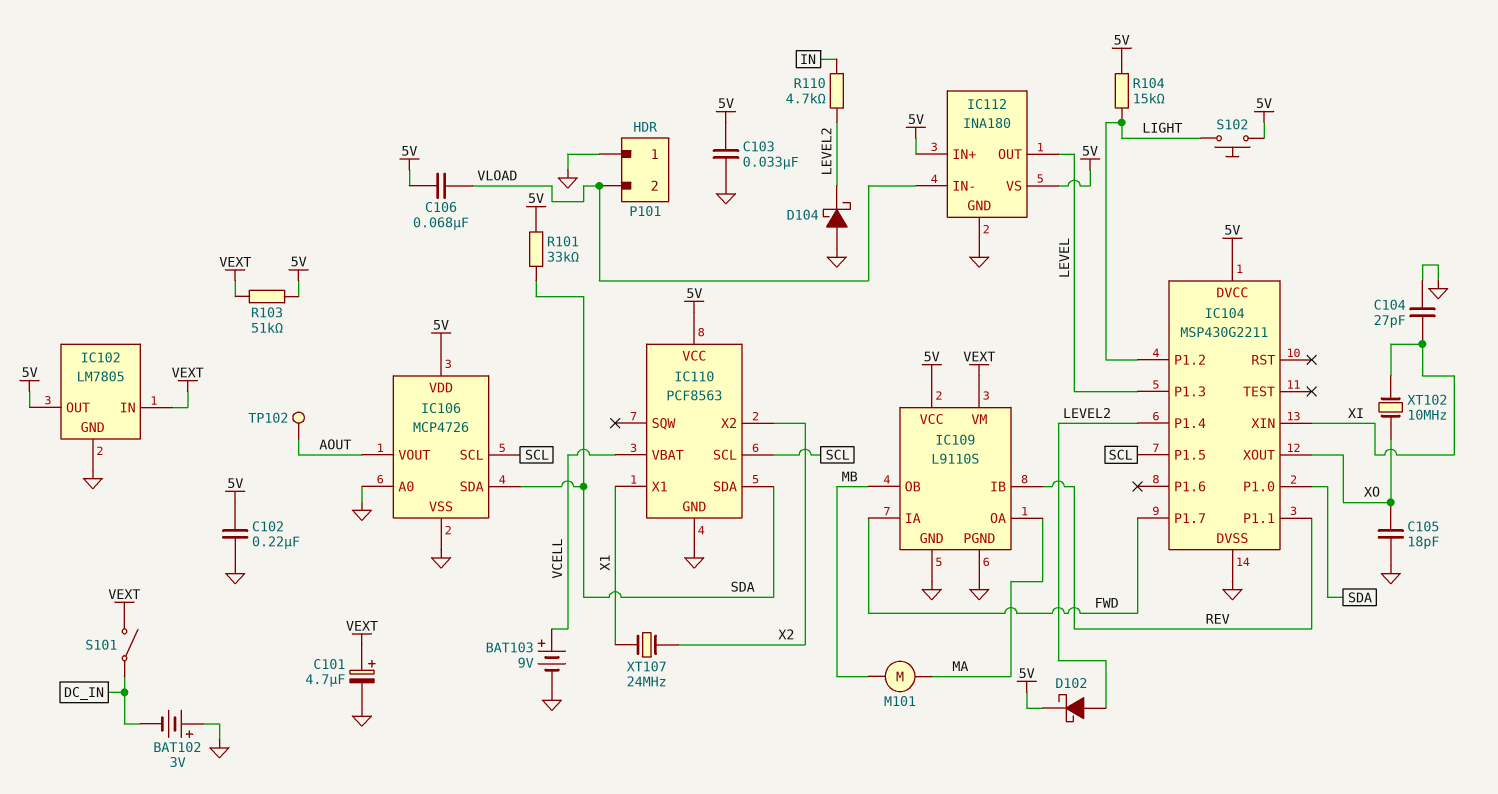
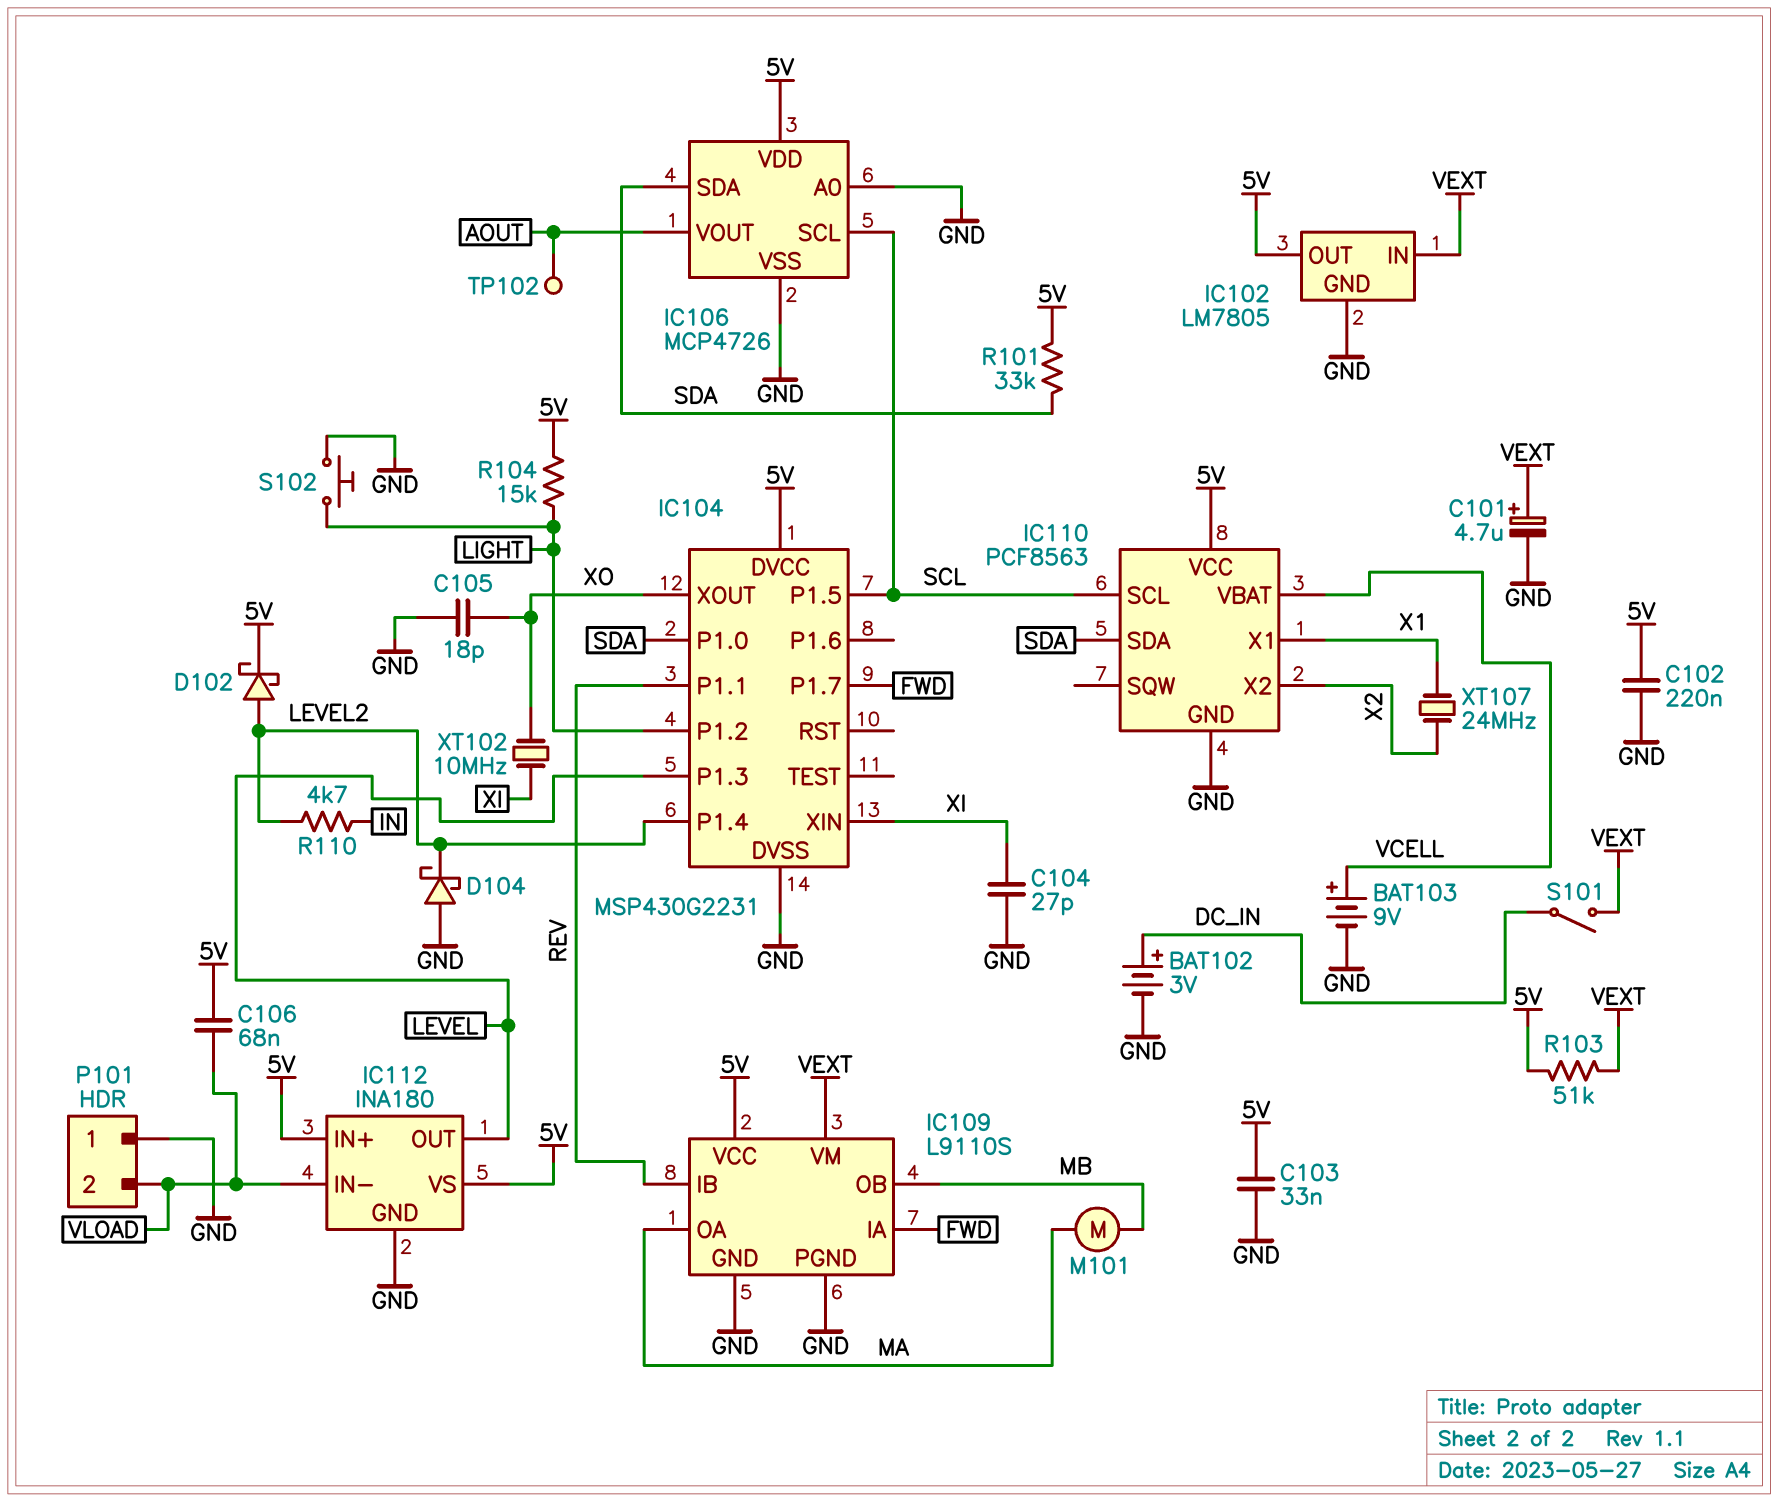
BAT102: 3V (plus GND, minus DC_IN) -> 3V (plus DC_IN, minus GND)
IC104: MSP430G2211 -> MSP430G2231
S102: button (5V, LIGHT) -> button (GND, LIGHT)

